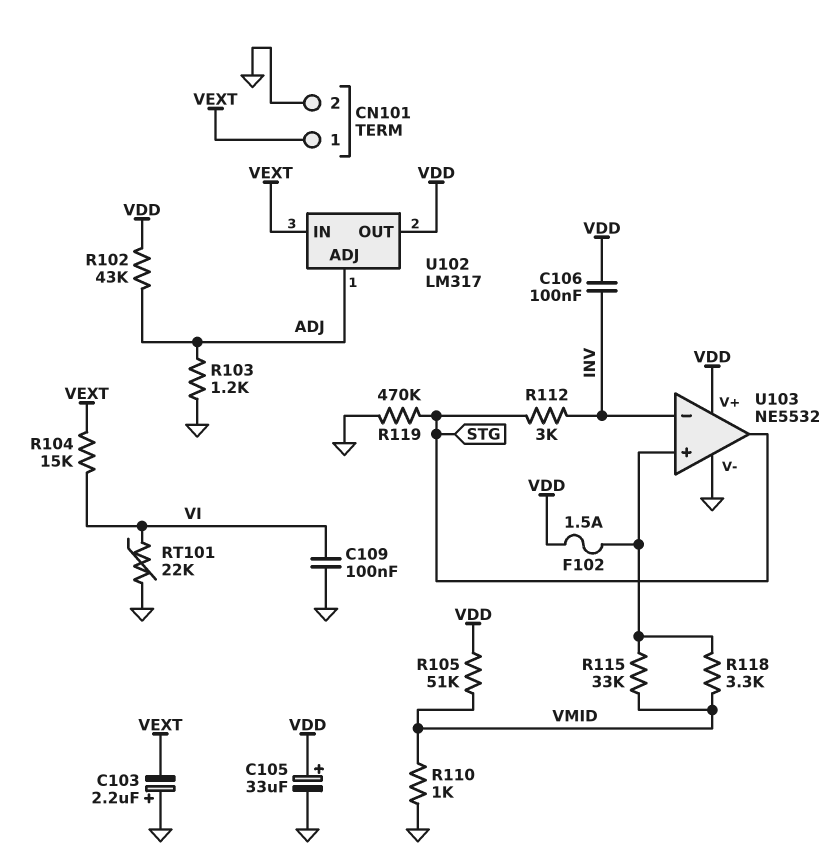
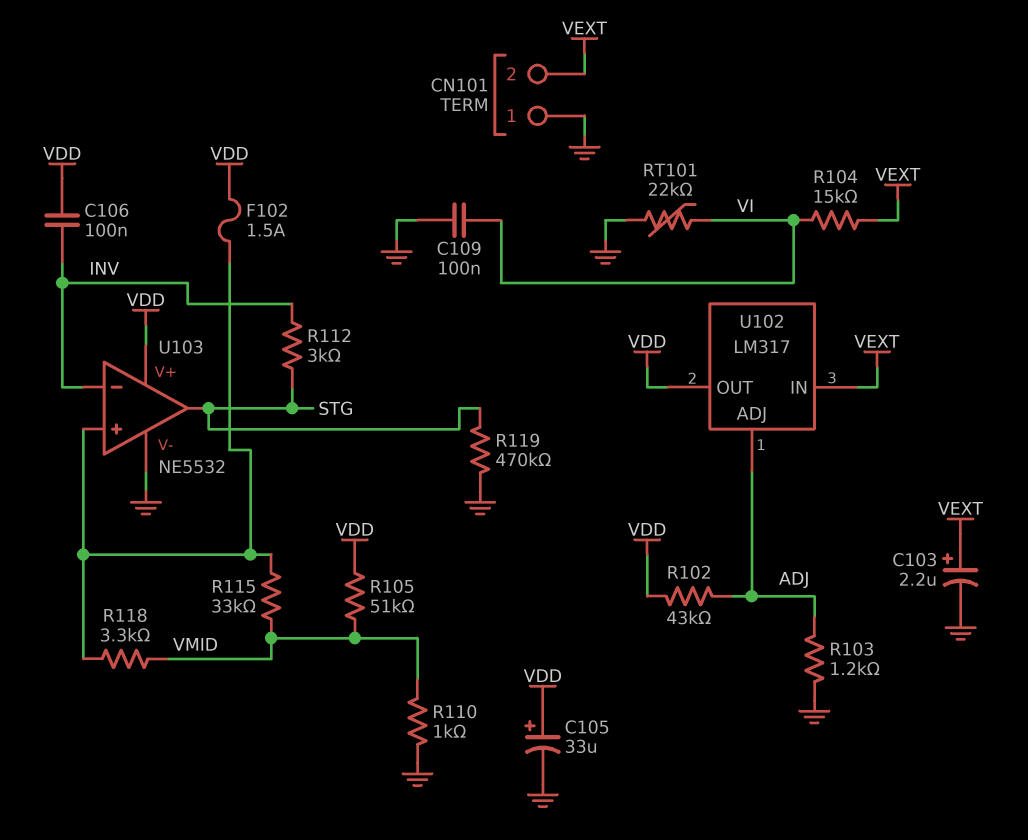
C103: 2.2uF (plus GND, minus VEXT) -> 2.2uF (plus VEXT, minus GND)
CN101 pin 1: VEXT -> GND
CN101 pin 2: GND -> VEXT

